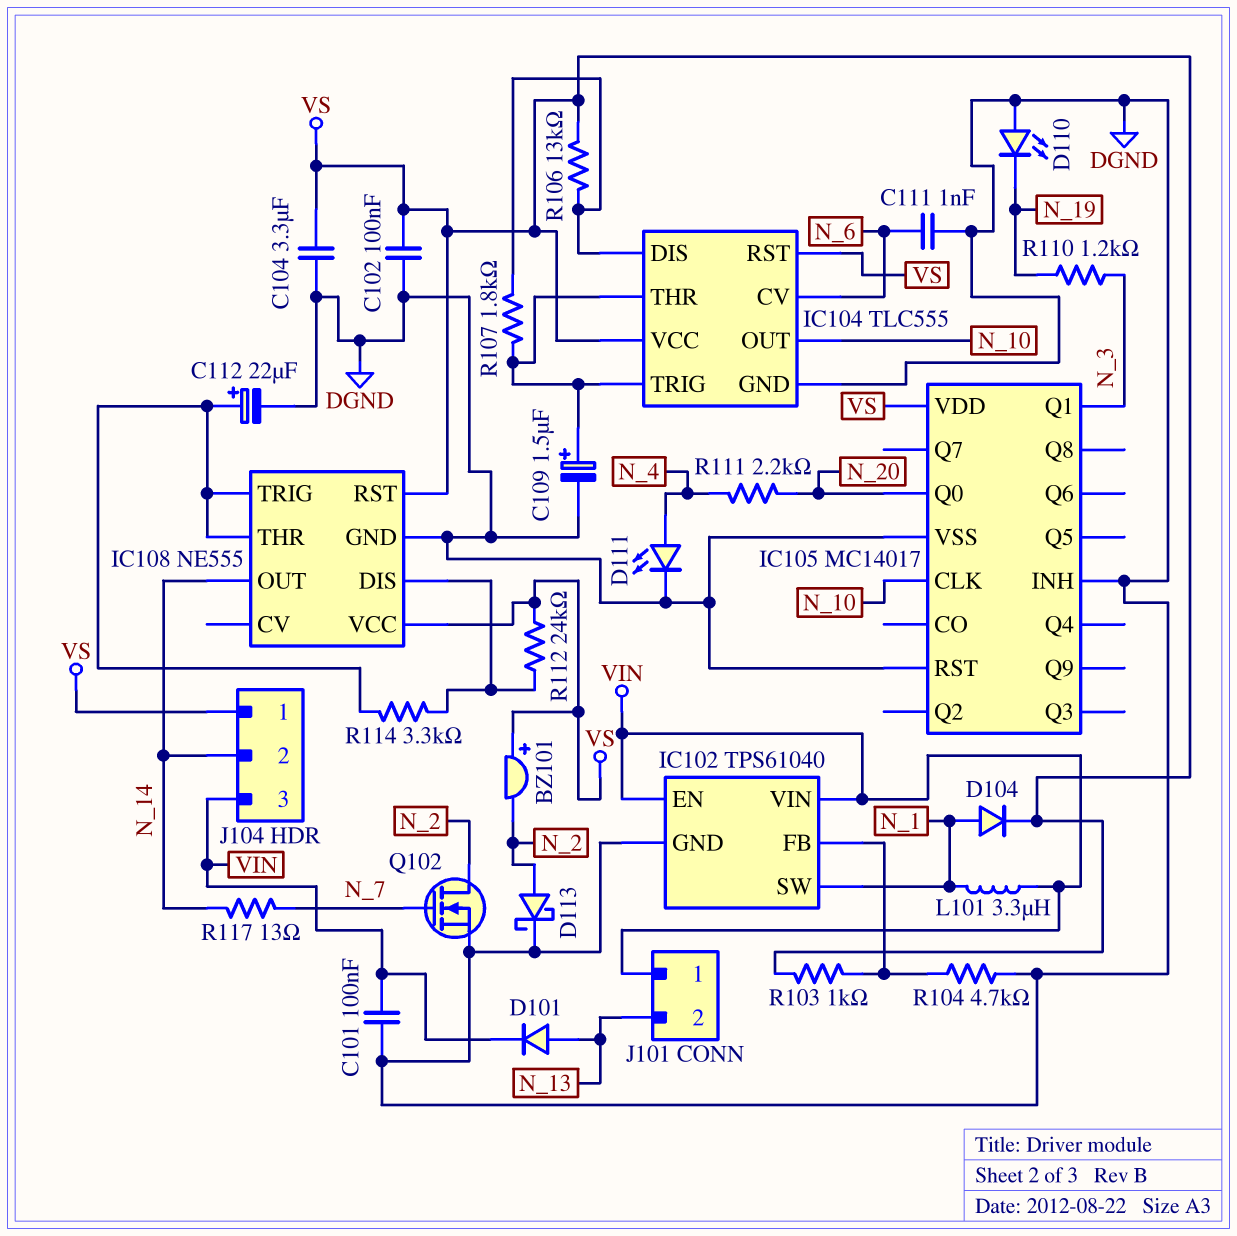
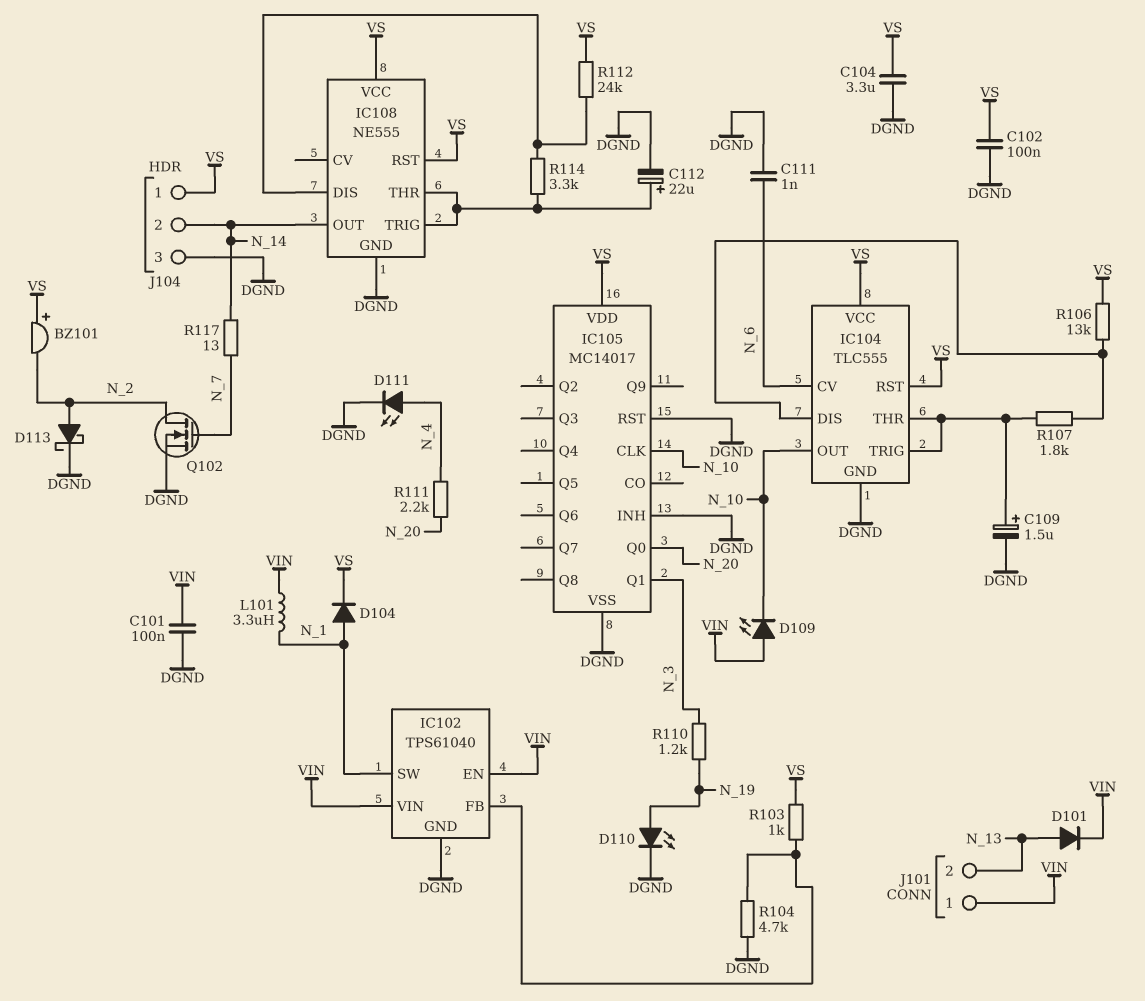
D109: none -> LED (A VIN, K N_10)
D110: LED (A DGND, K N_19) -> LED (A N_19, K DGND)
J104 pin 3: VIN -> DGND

